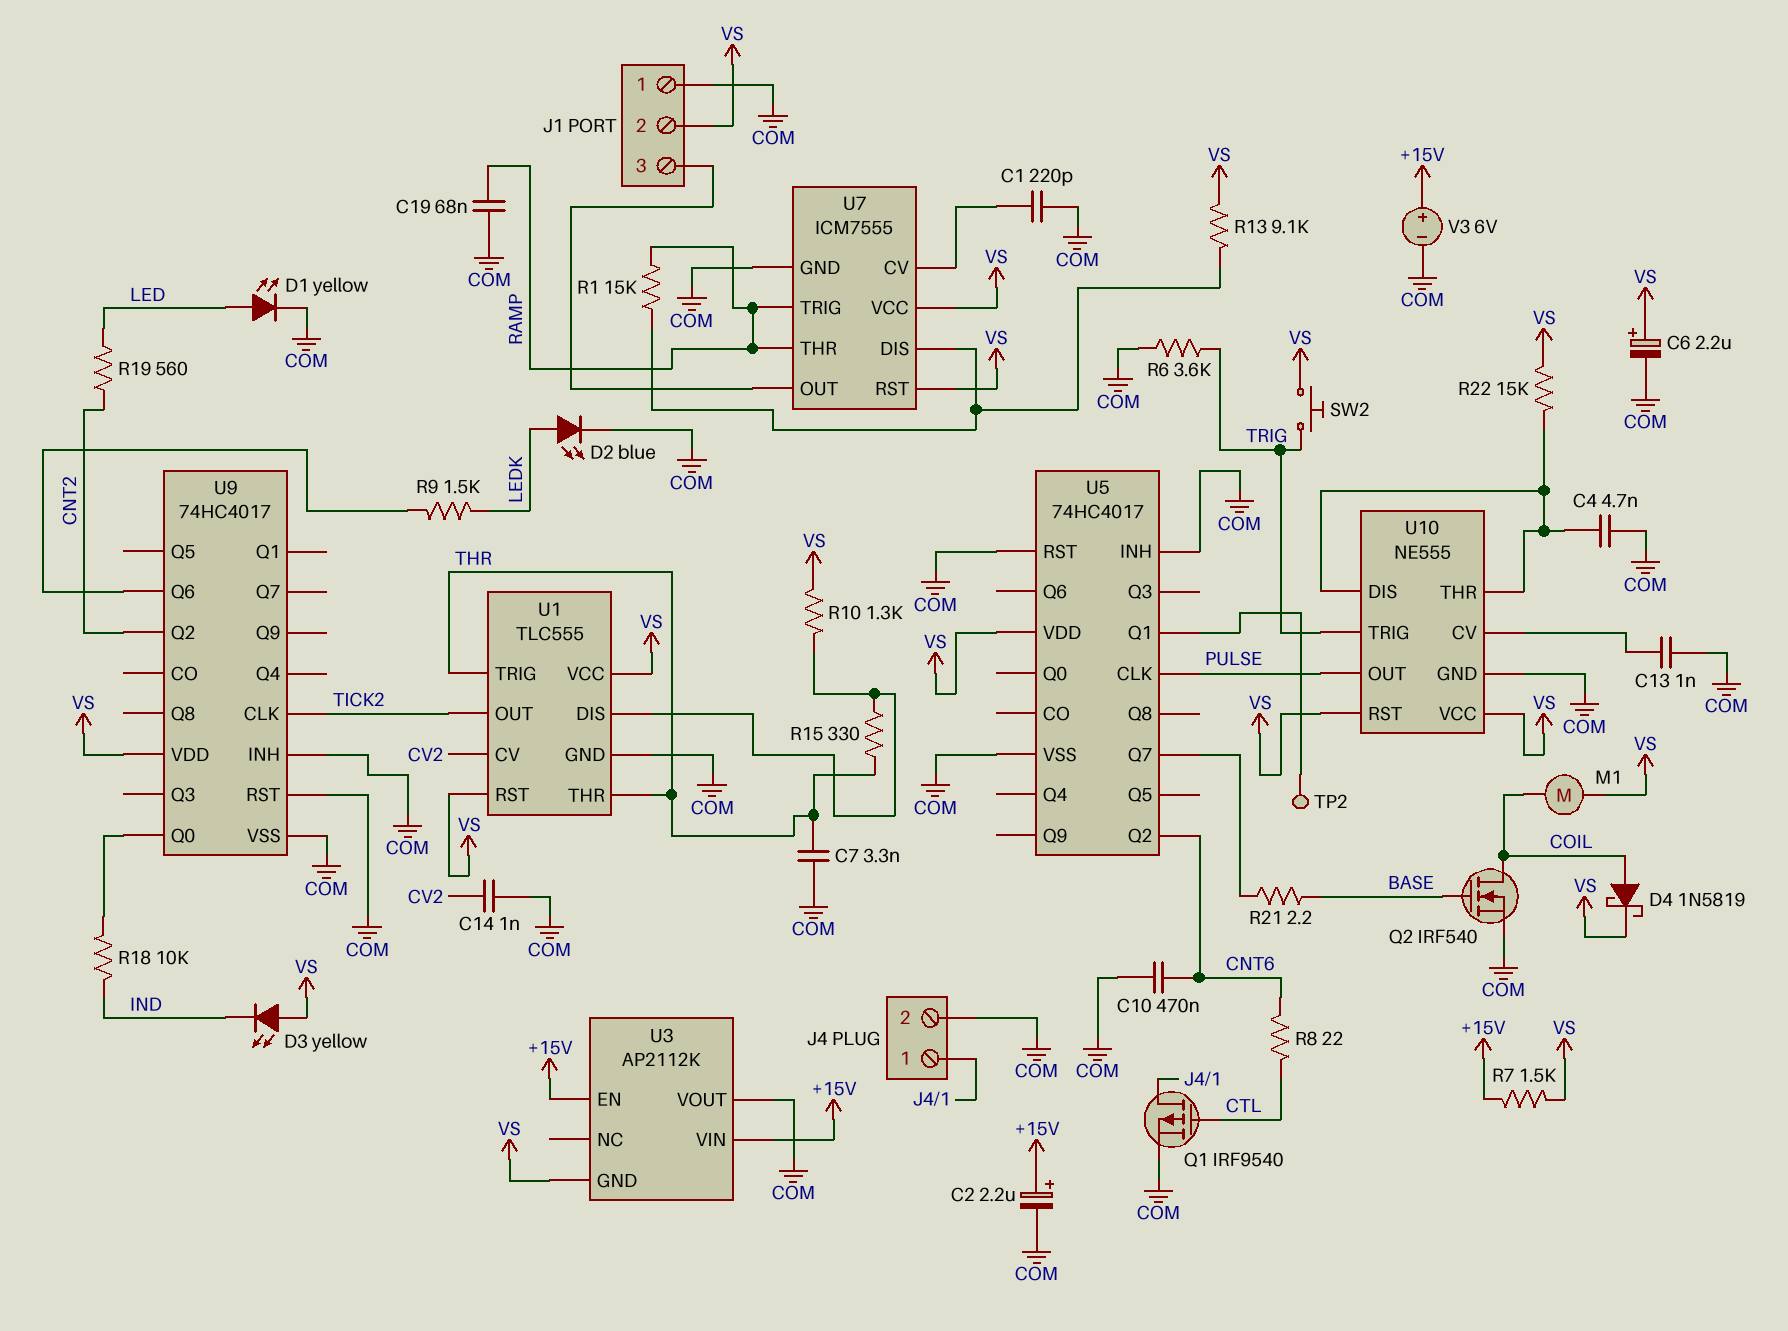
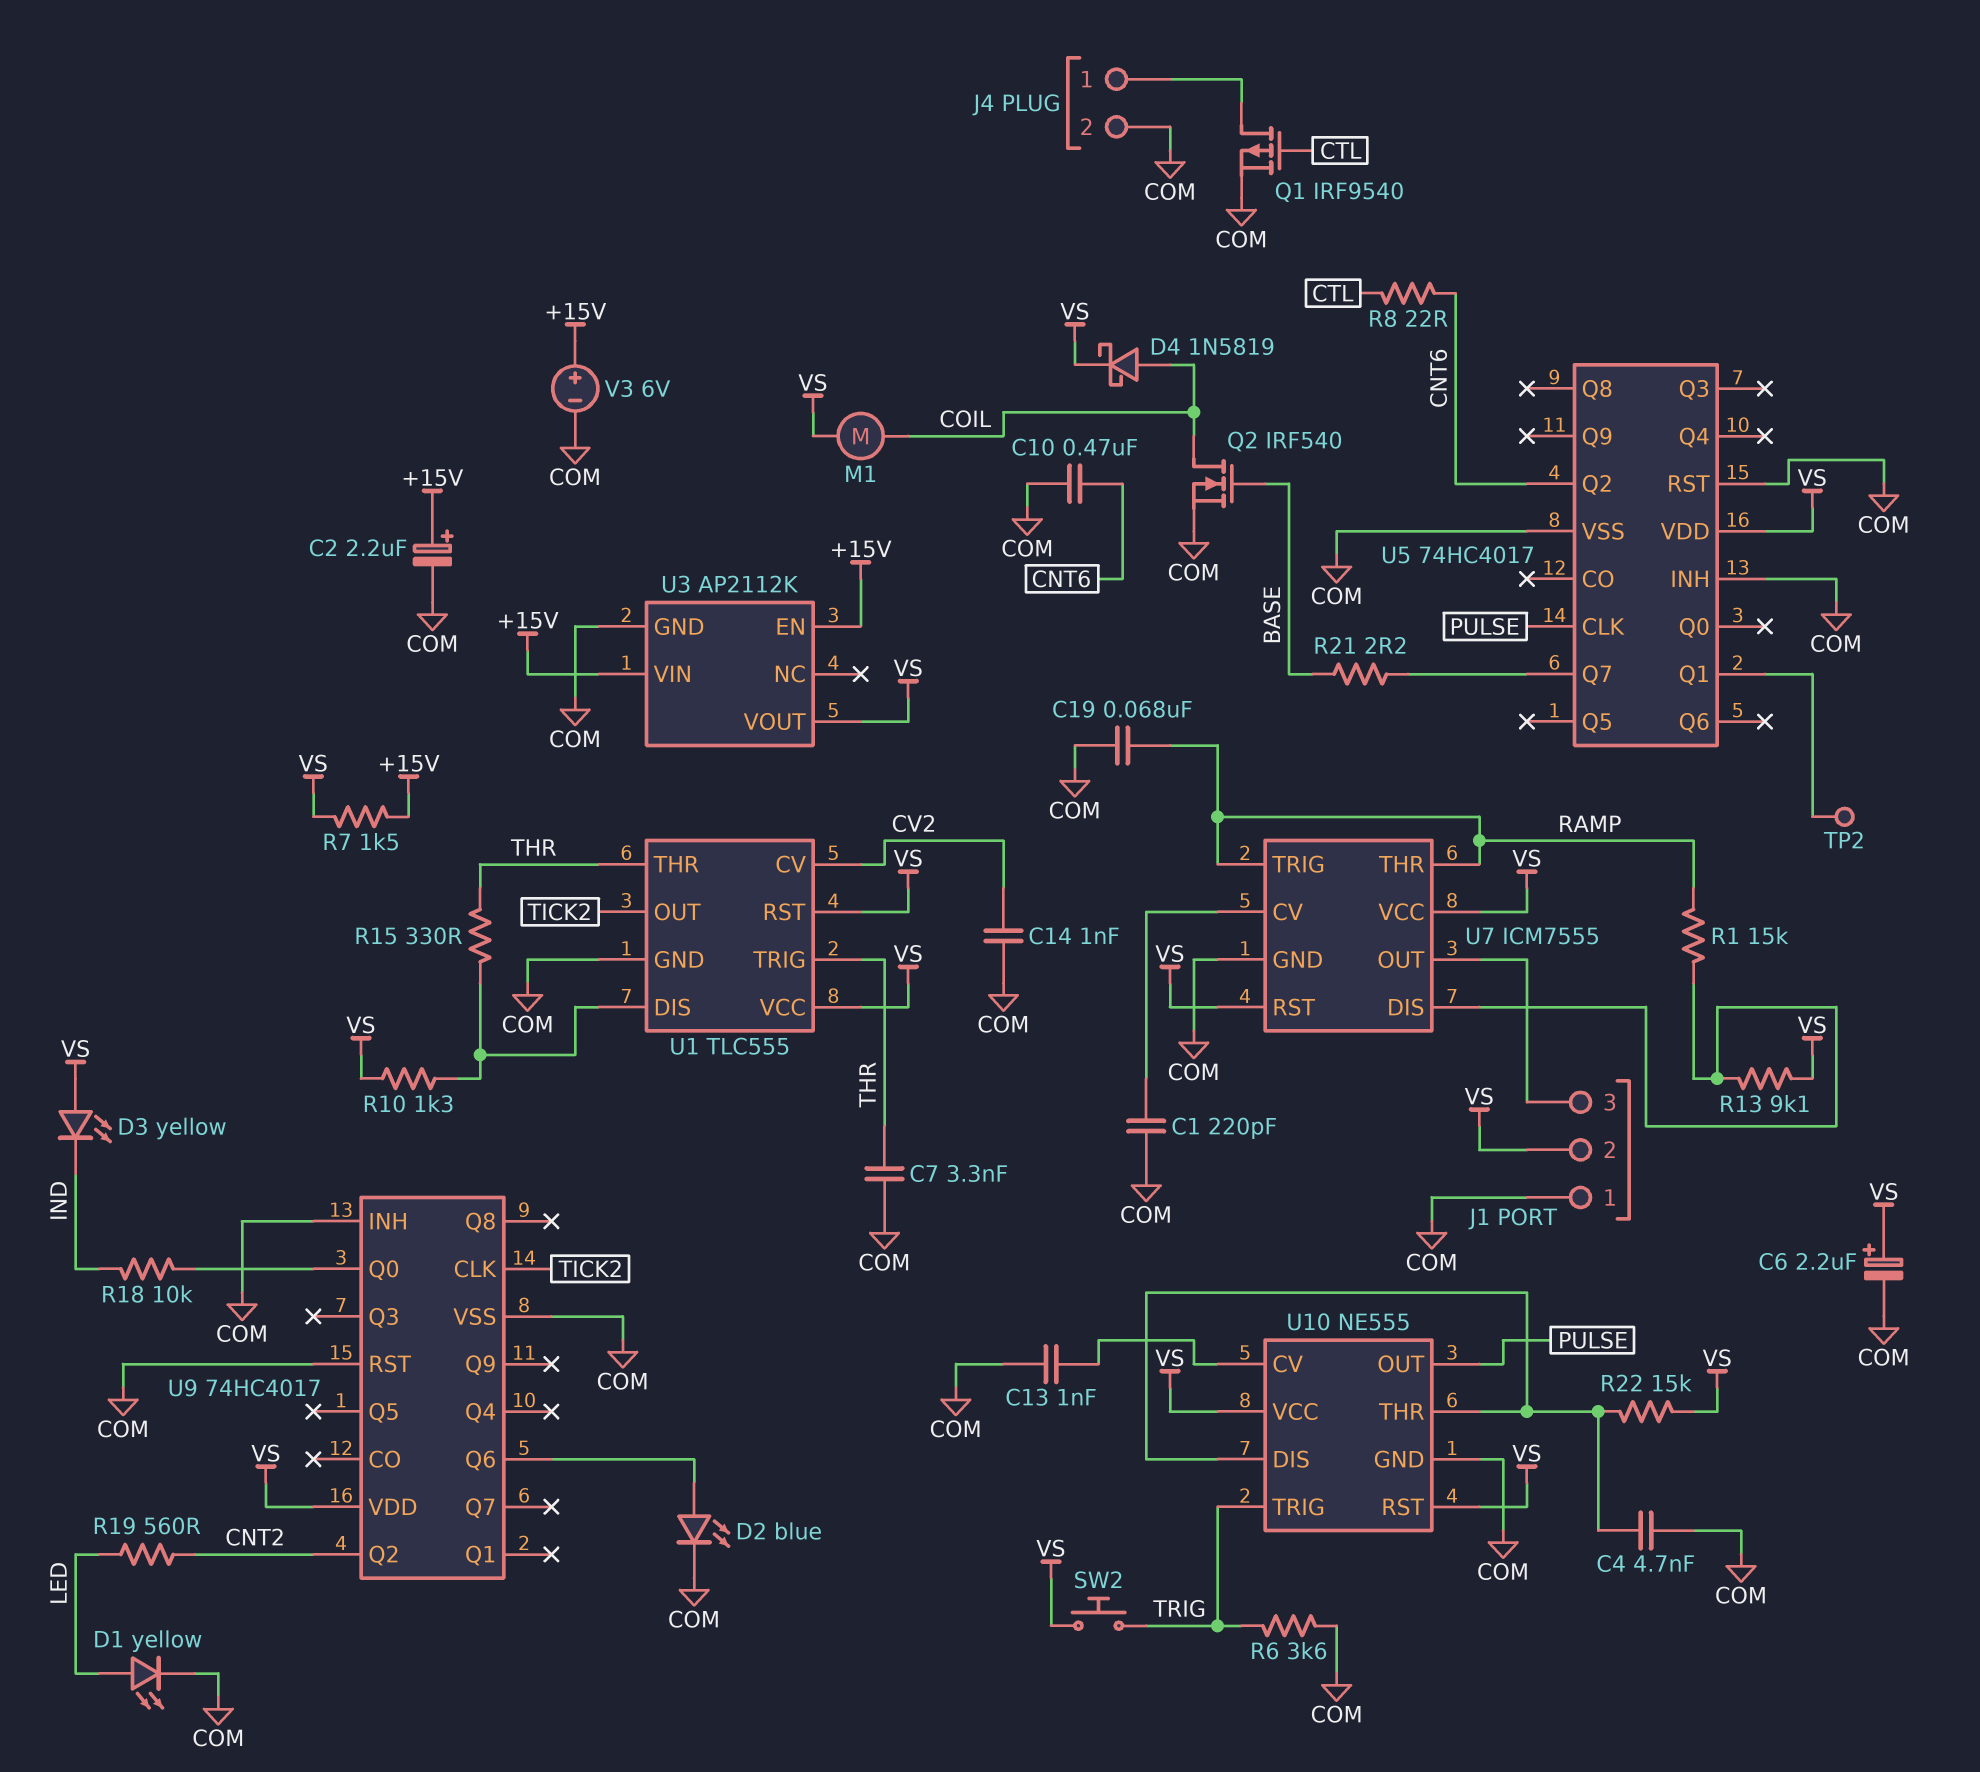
D2: LED blue (A LEDK, K COM) -> LED blue (A U9/Q6, K COM)
R9: 1.5k (LEDK, U9/Q6) -> none
U3 pin GND: VS -> COM
U3 pin VOUT: COM -> VS

